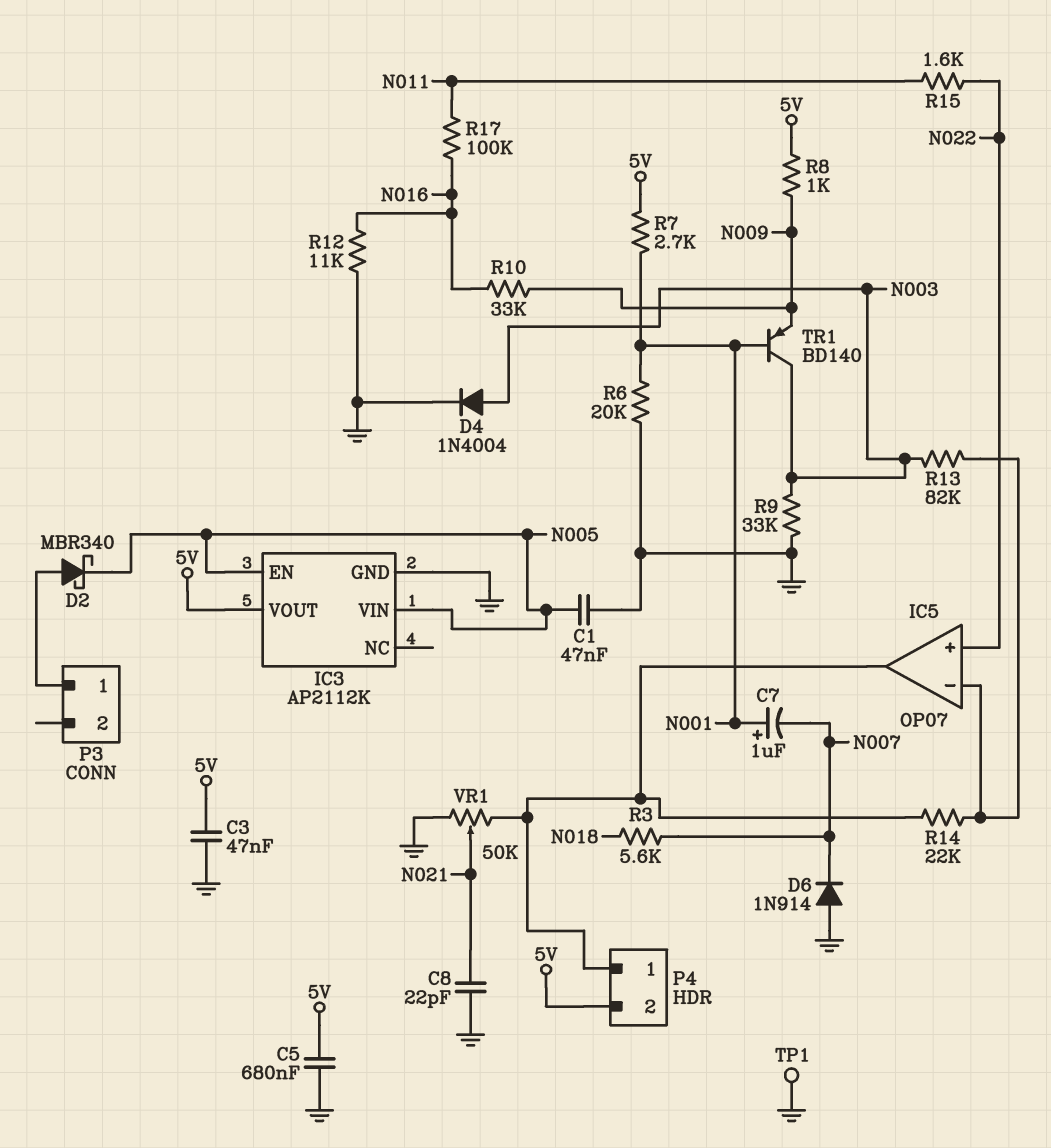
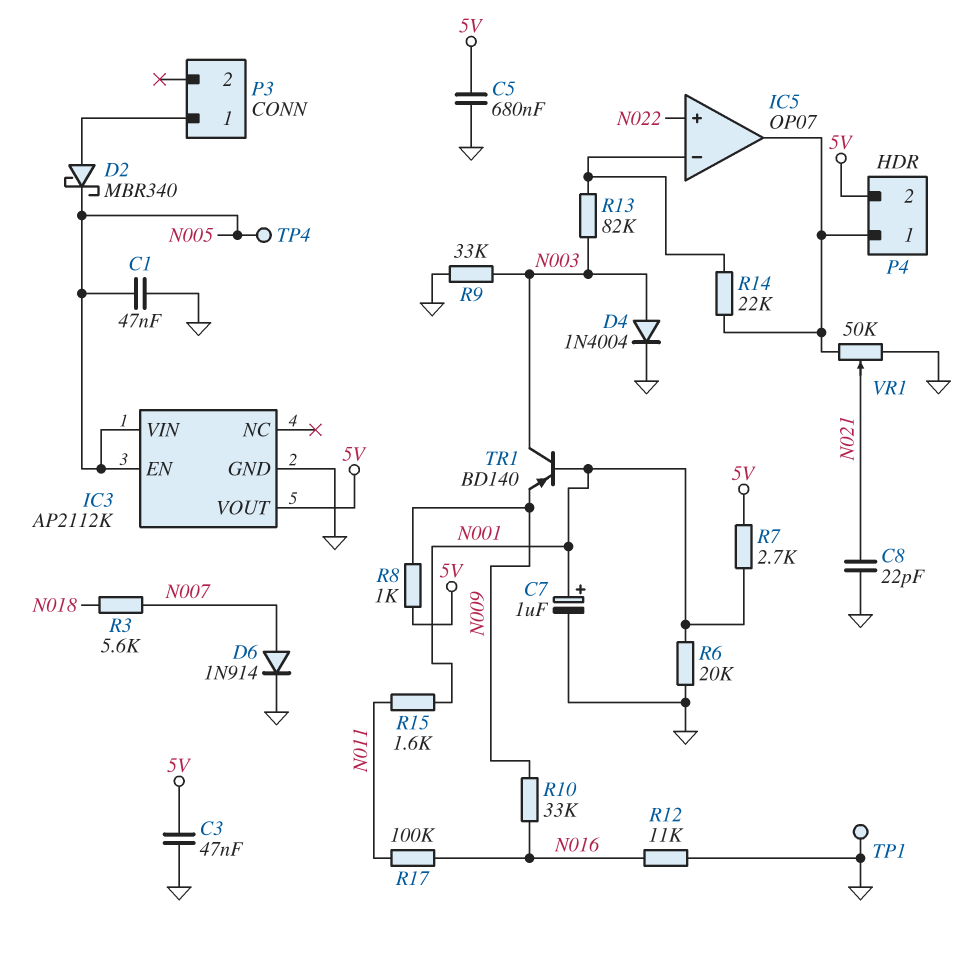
C7: 1uF (plus N001, minus N007) -> 1uF (plus N001, minus GND)
D6: diode 1N914 (A GND, K N007) -> diode 1N914 (A N007, K GND)
R15: 1.6k (N011, N022) -> 1.6k (N001, N011)
TP4: none -> test point (N005)

